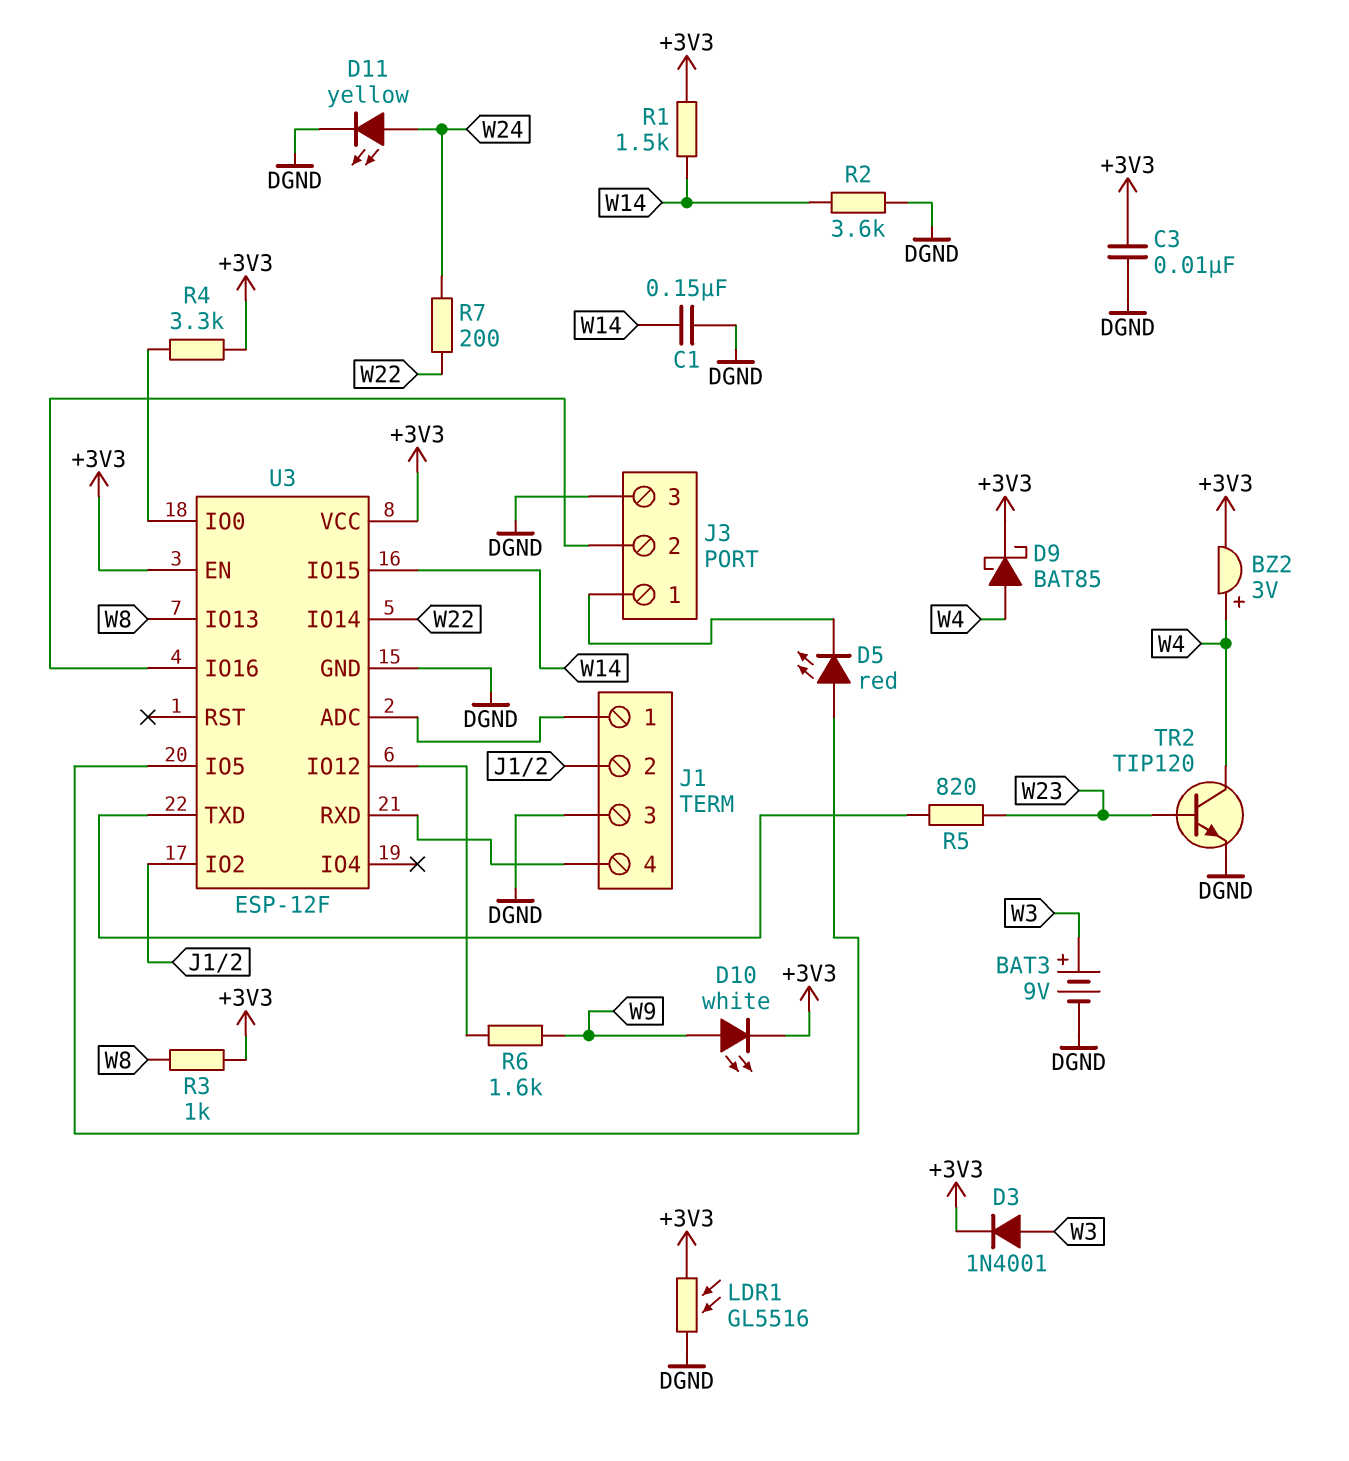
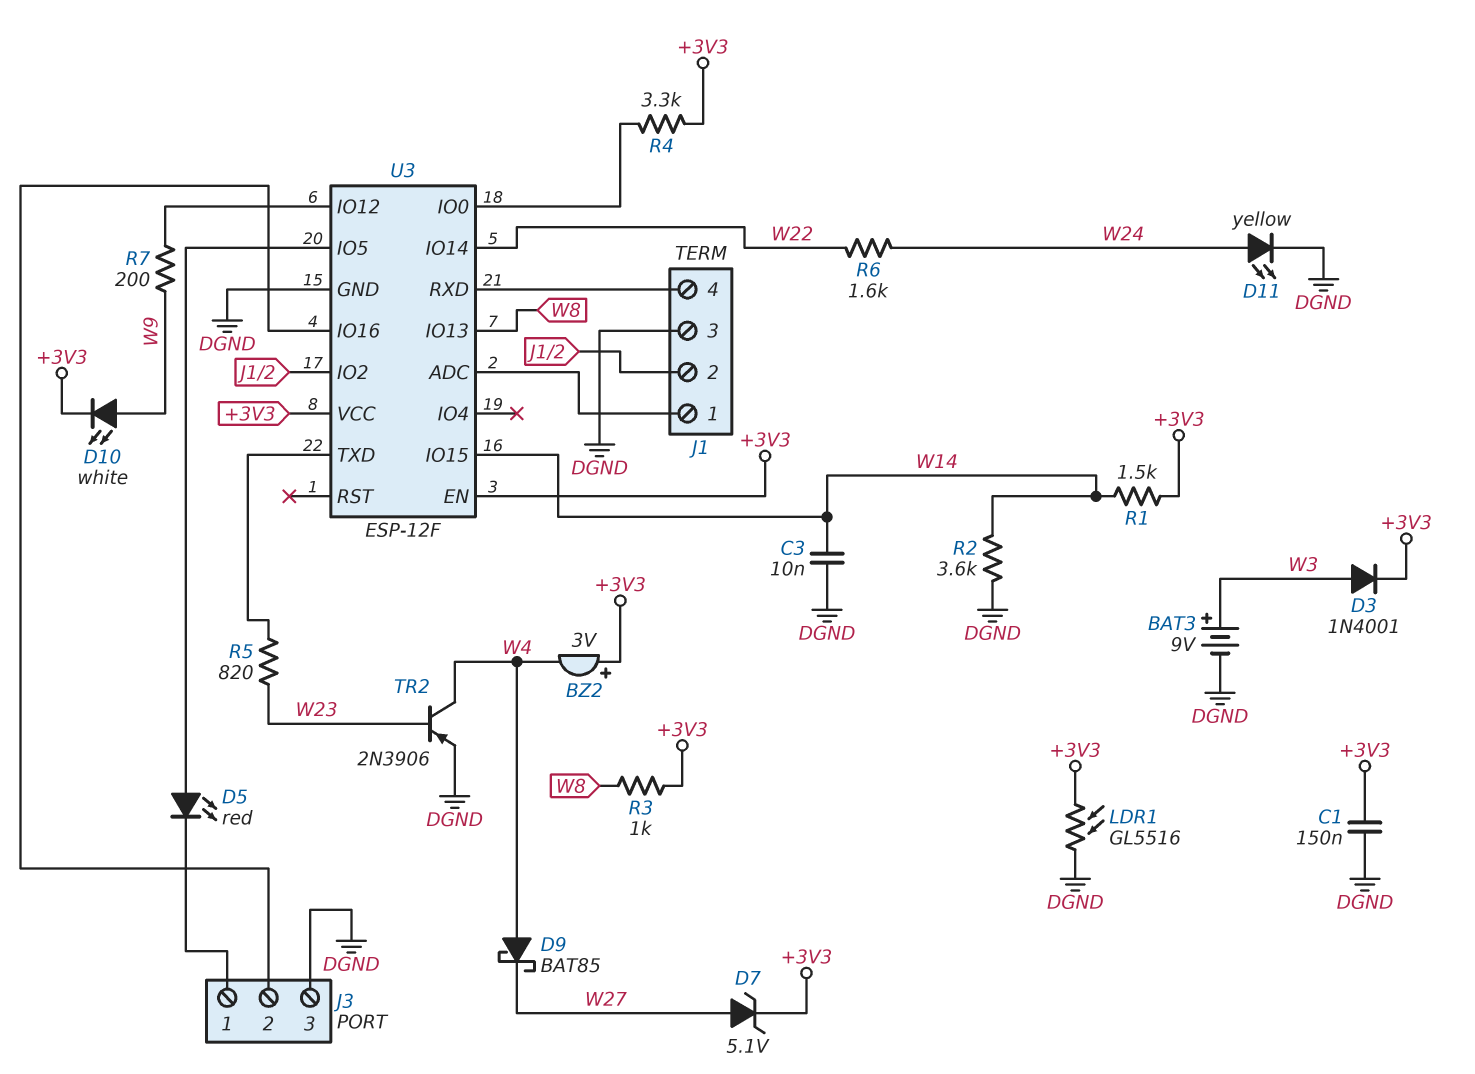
BZ2: buzzer 3V (plus W4, minus +3V3) -> buzzer 3V (plus +3V3, minus W4)
C1: 150nF (DGND, W14) -> 150nF (+3V3, DGND)
C3: 10nF (+3V3, DGND) -> 10nF (DGND, W14)
D7: none -> zener 5.1V (A W27, K +3V3)
D9: schottky BAT85 (A W4, K +3V3) -> schottky BAT85 (A W4, K W27)
R6: 1.6k (U3/IO12, W9) -> 1.6k (W22, W24)
R7: 200 (W22, W24) -> 200 (U3/IO12, W9)
TR2: NPN TIP120 (B W23, C W4, E DGND) -> PNP 2N3906 (B W23, C W4, E DGND)

